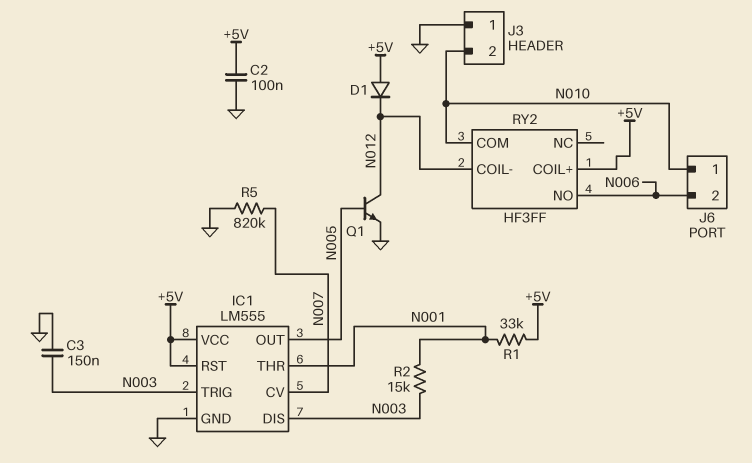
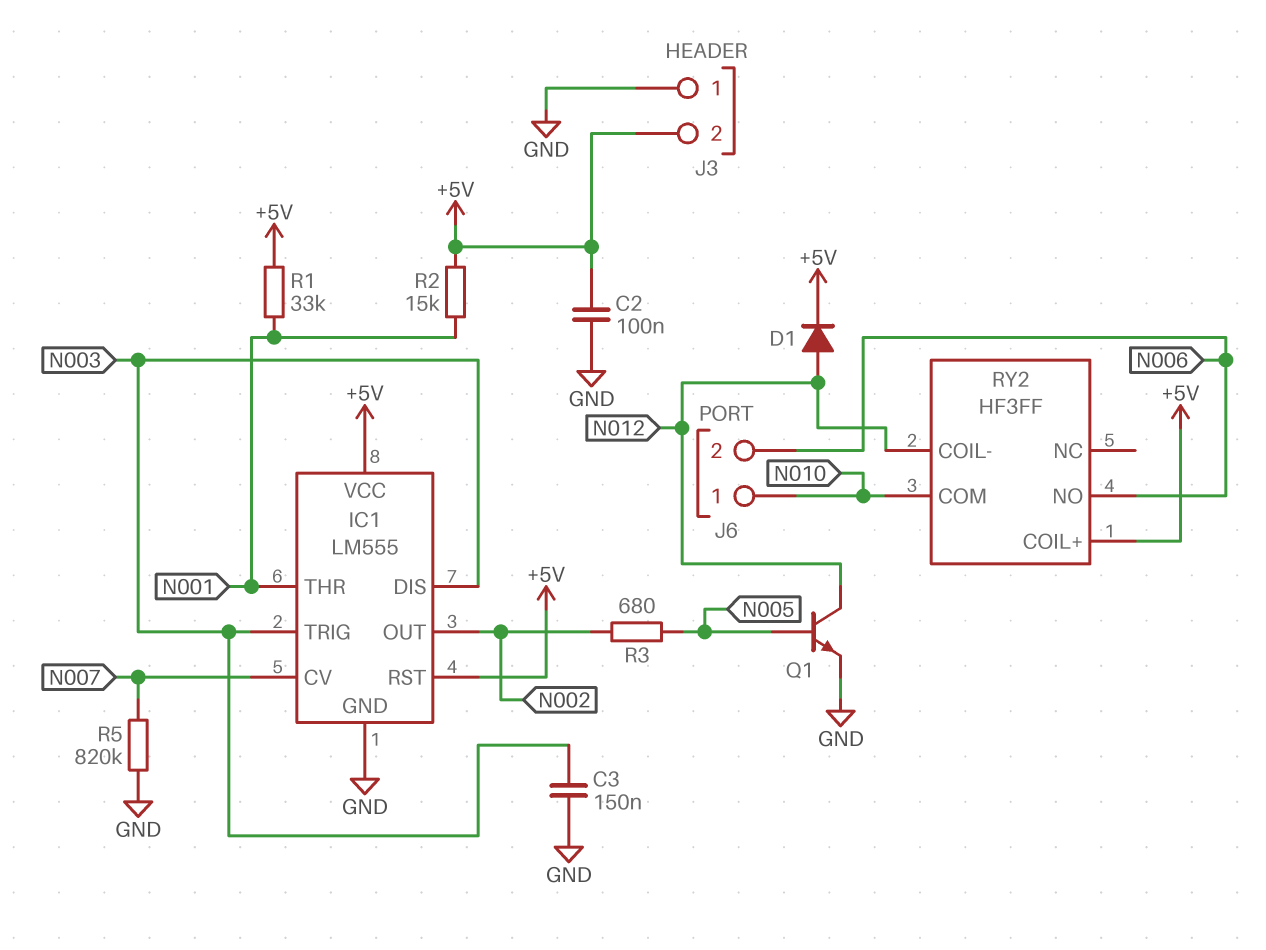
D1: diode (A +5V, K N012) -> diode (A N012, K +5V)
IC1 pin OUT: N005 -> N002
J3 pin 2: N010 -> +5V
R2: 15k (N001, N003) -> 15k (+5V, N001)
R3: none -> 680 (N002, N005)

